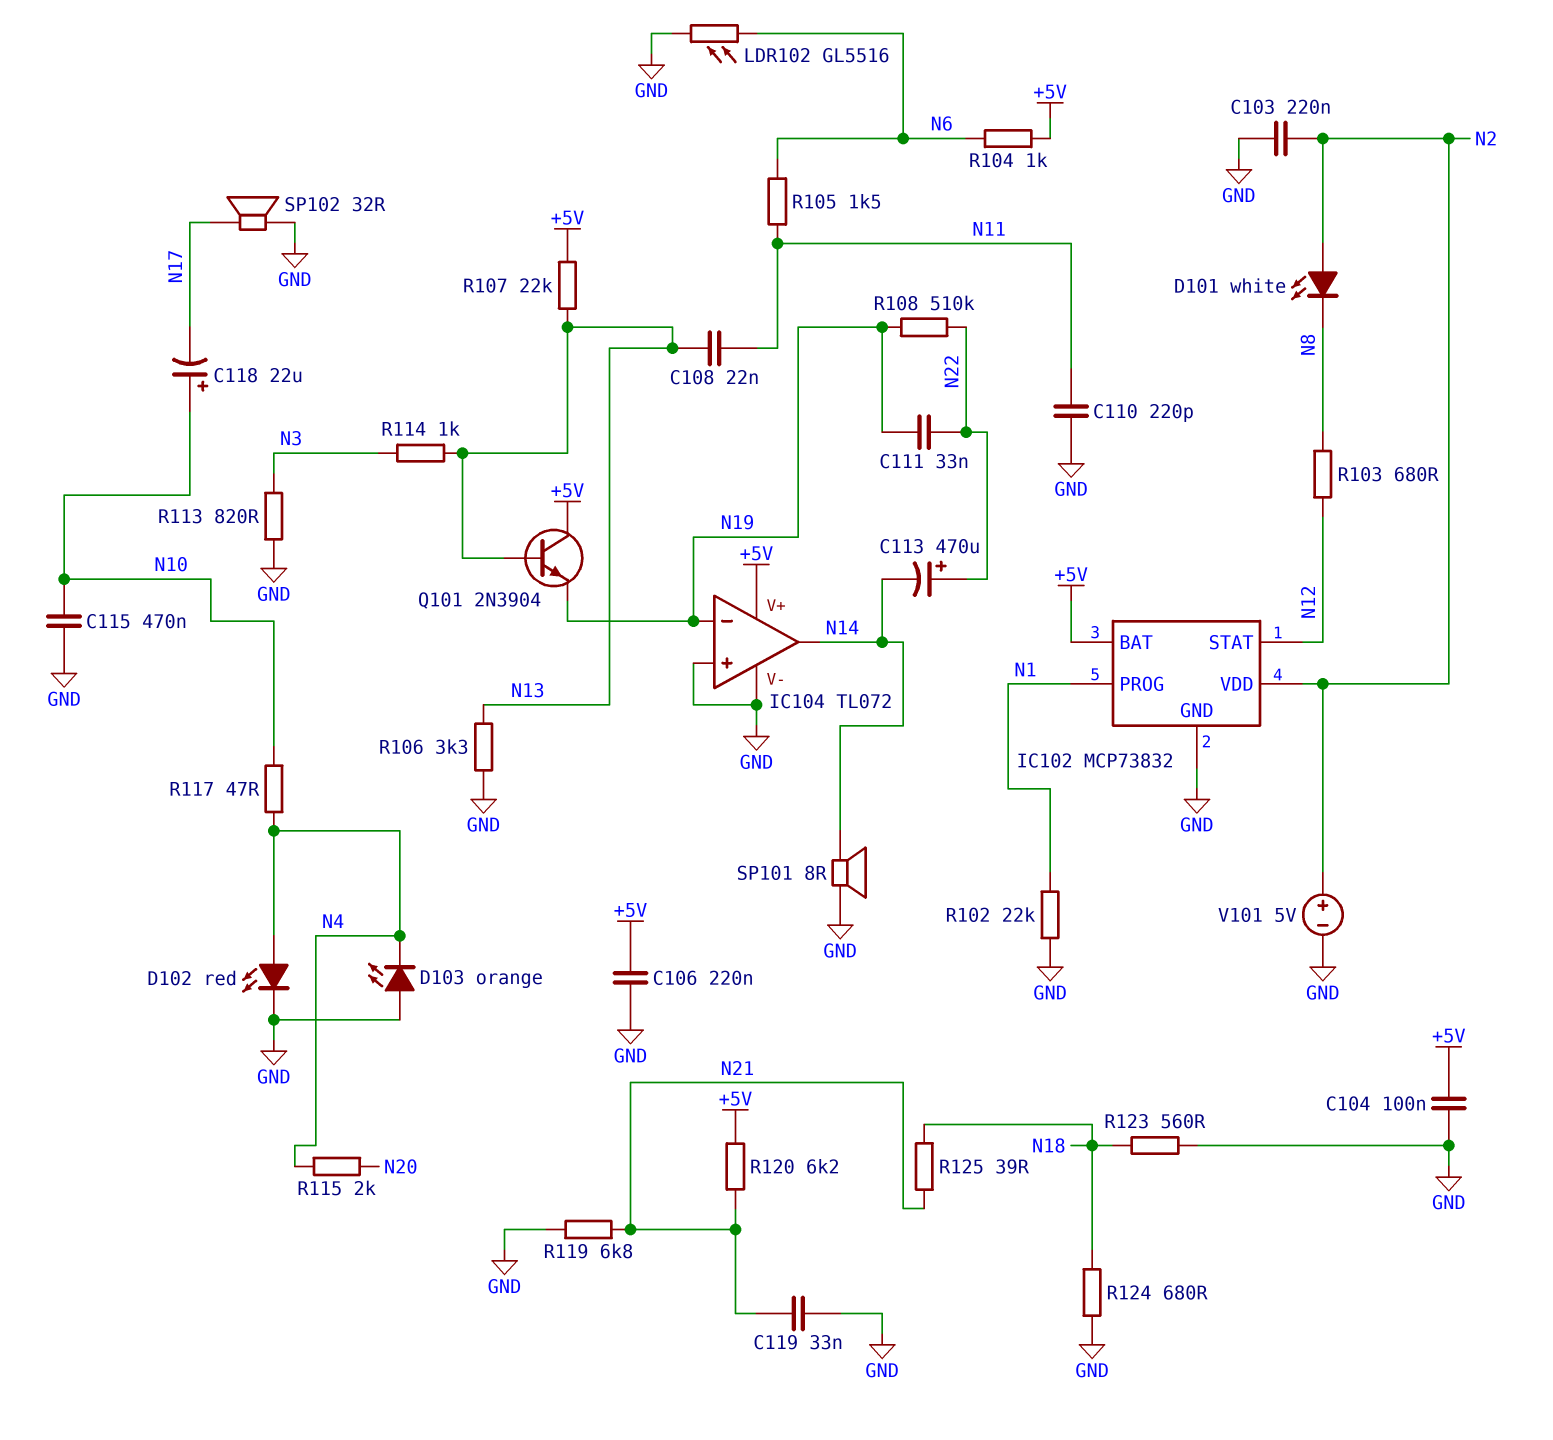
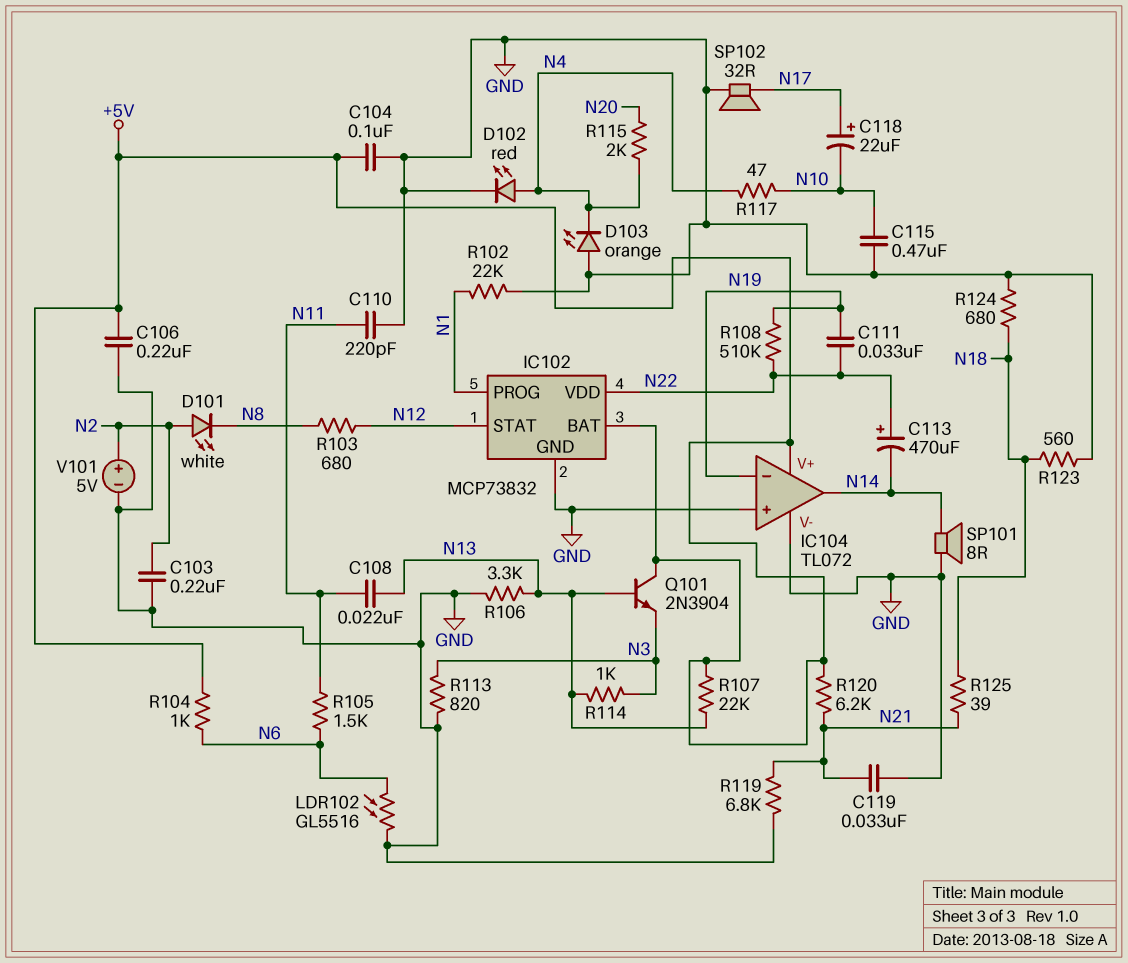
C118: 22uF (plus N10, minus N17) -> 22uF (plus N17, minus N10)
IC102 pin VDD: N2 -> N22
Q101: NPN 2N3904 (B N13, C +5V, E N19) -> NPN 2N3904 (B N13, C +5V, E N3)

